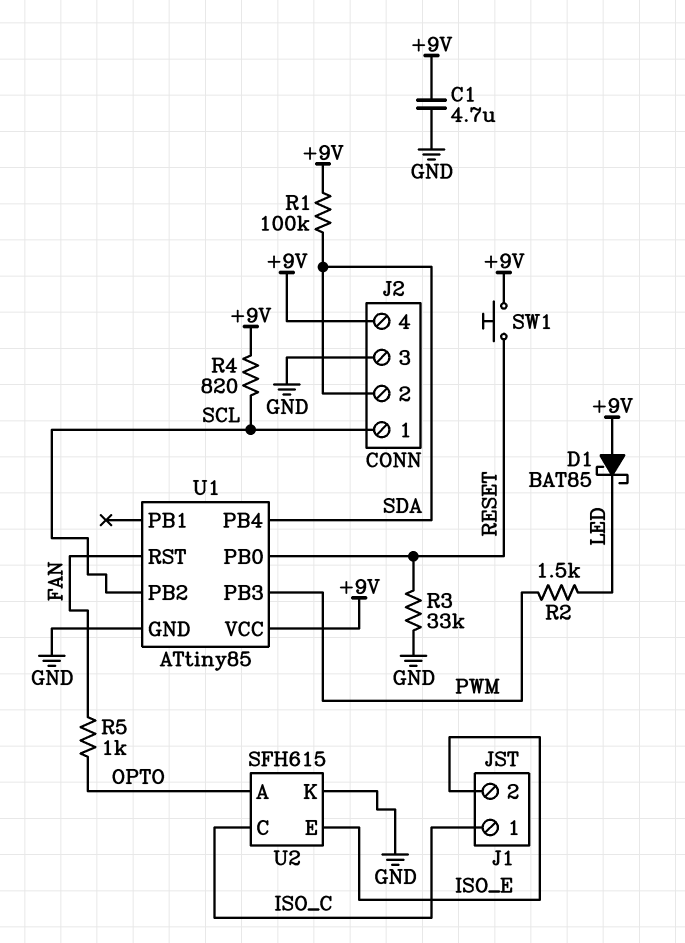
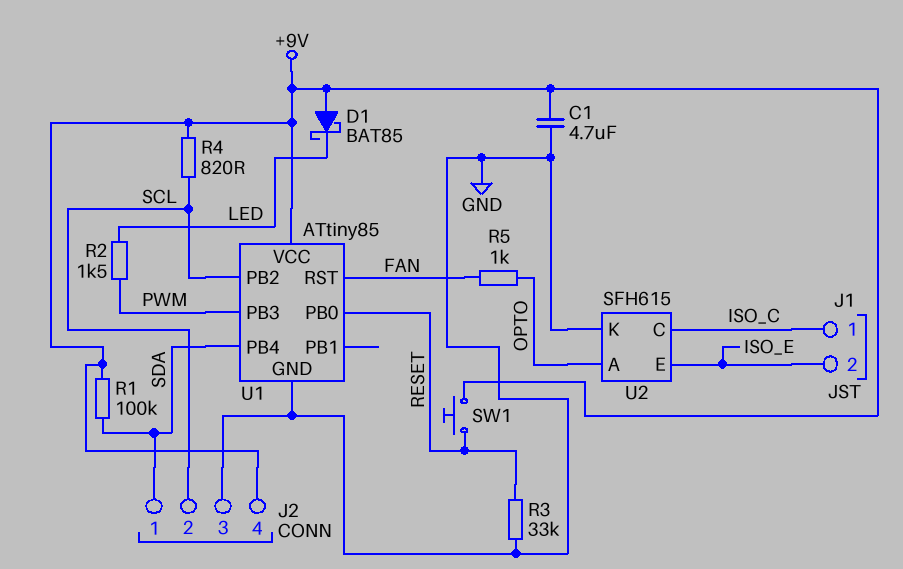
J2 pin 1: SCL -> SDA
J2 pin 2: SDA -> SCL

